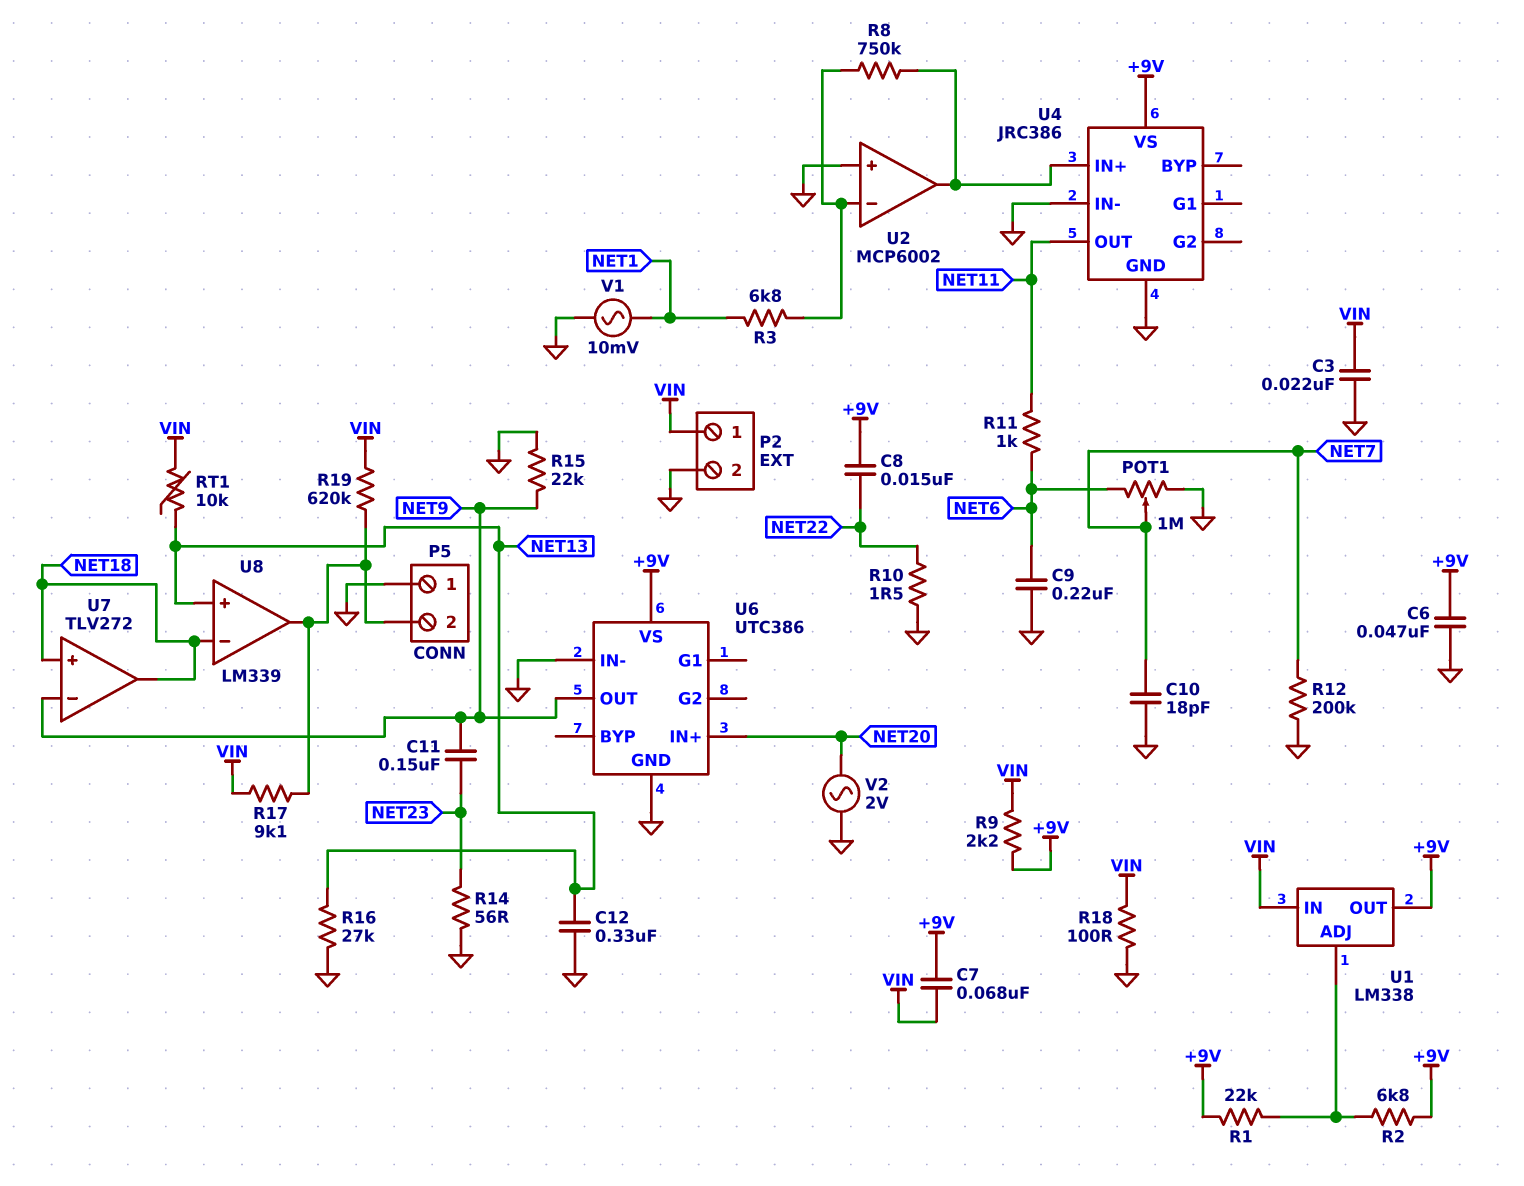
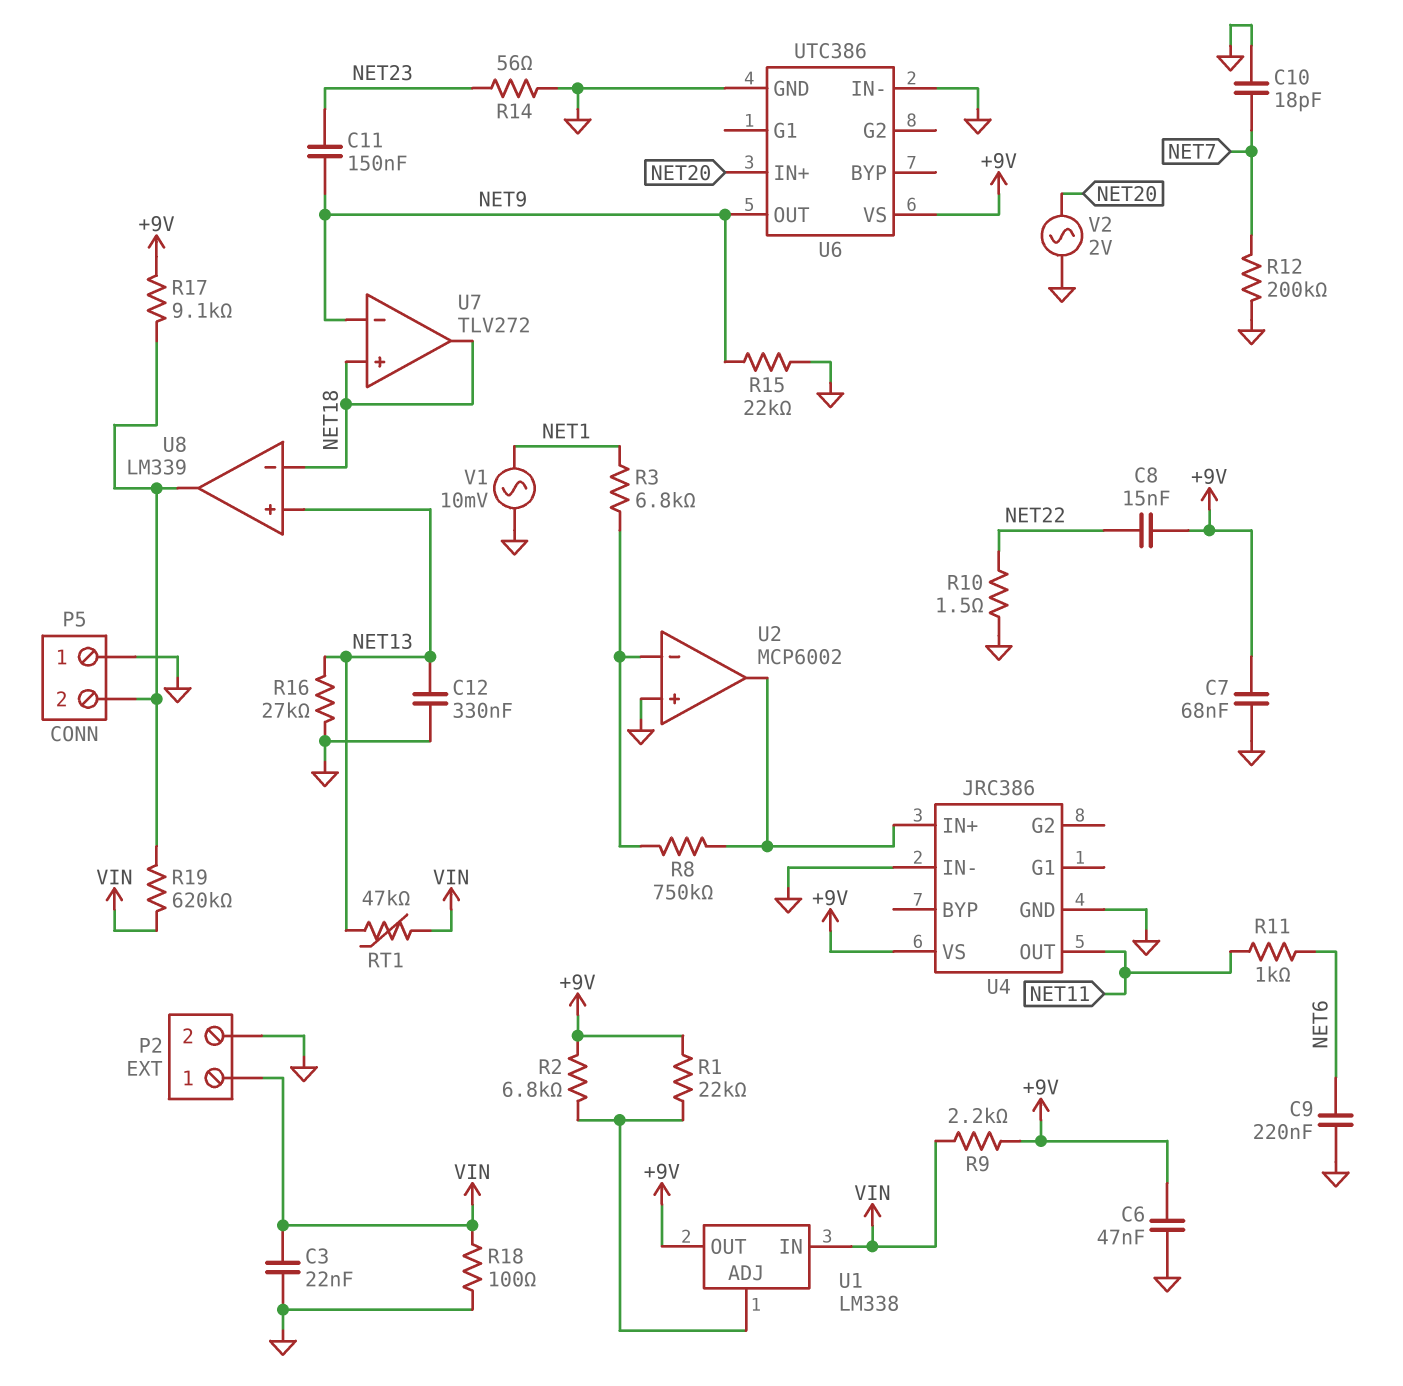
C7: 68nF (+9V, VIN) -> 68nF (+9V, GND)
POT1: 1M (GND, NET6, wiper NET7) -> none
R17: 9.1k (P5/2, VIN) -> 9.1k (+9V, P5/2)
RT1: 10k (NET13, VIN) -> 47k (NET13, VIN)

